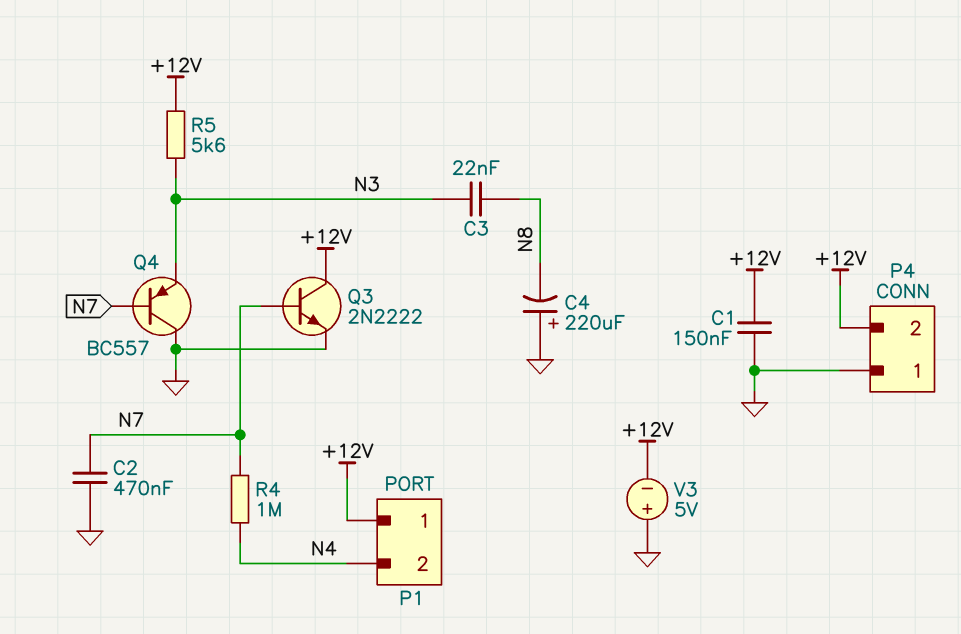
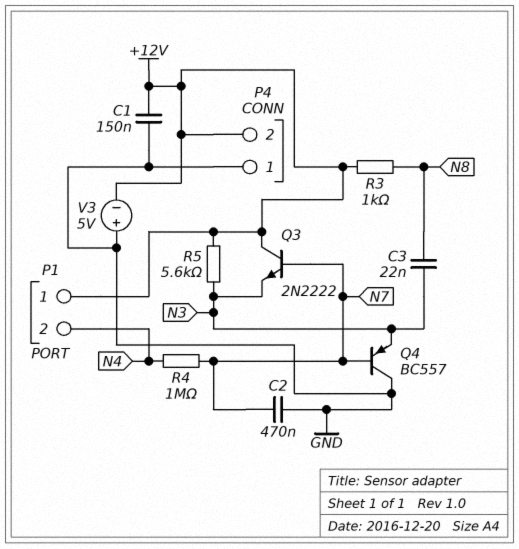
C4: 220uF (plus GND, minus N8) -> none
Q3: NPN 2N2222 (B N7, C +12V, E GND) -> NPN 2N2222 (B N7, C +12V, E N3)
R3: none -> 1k (+12V, N8)

